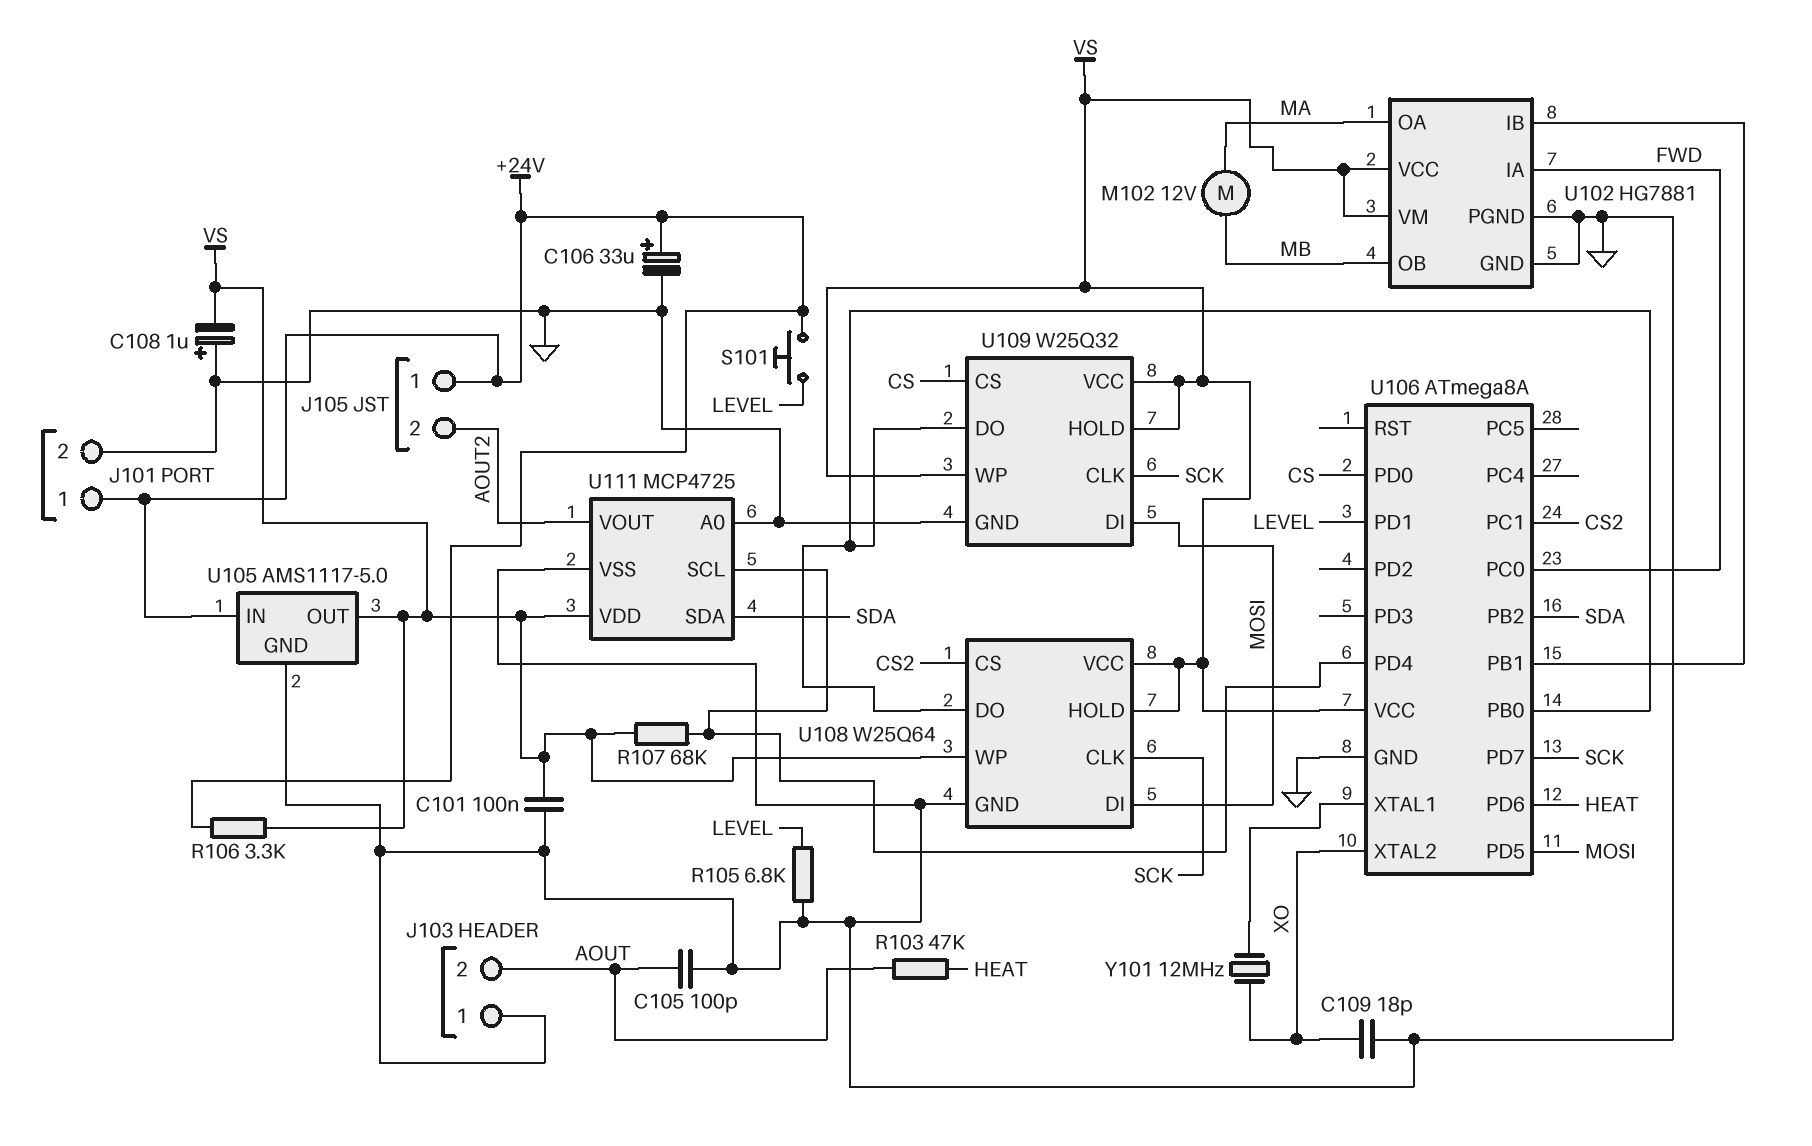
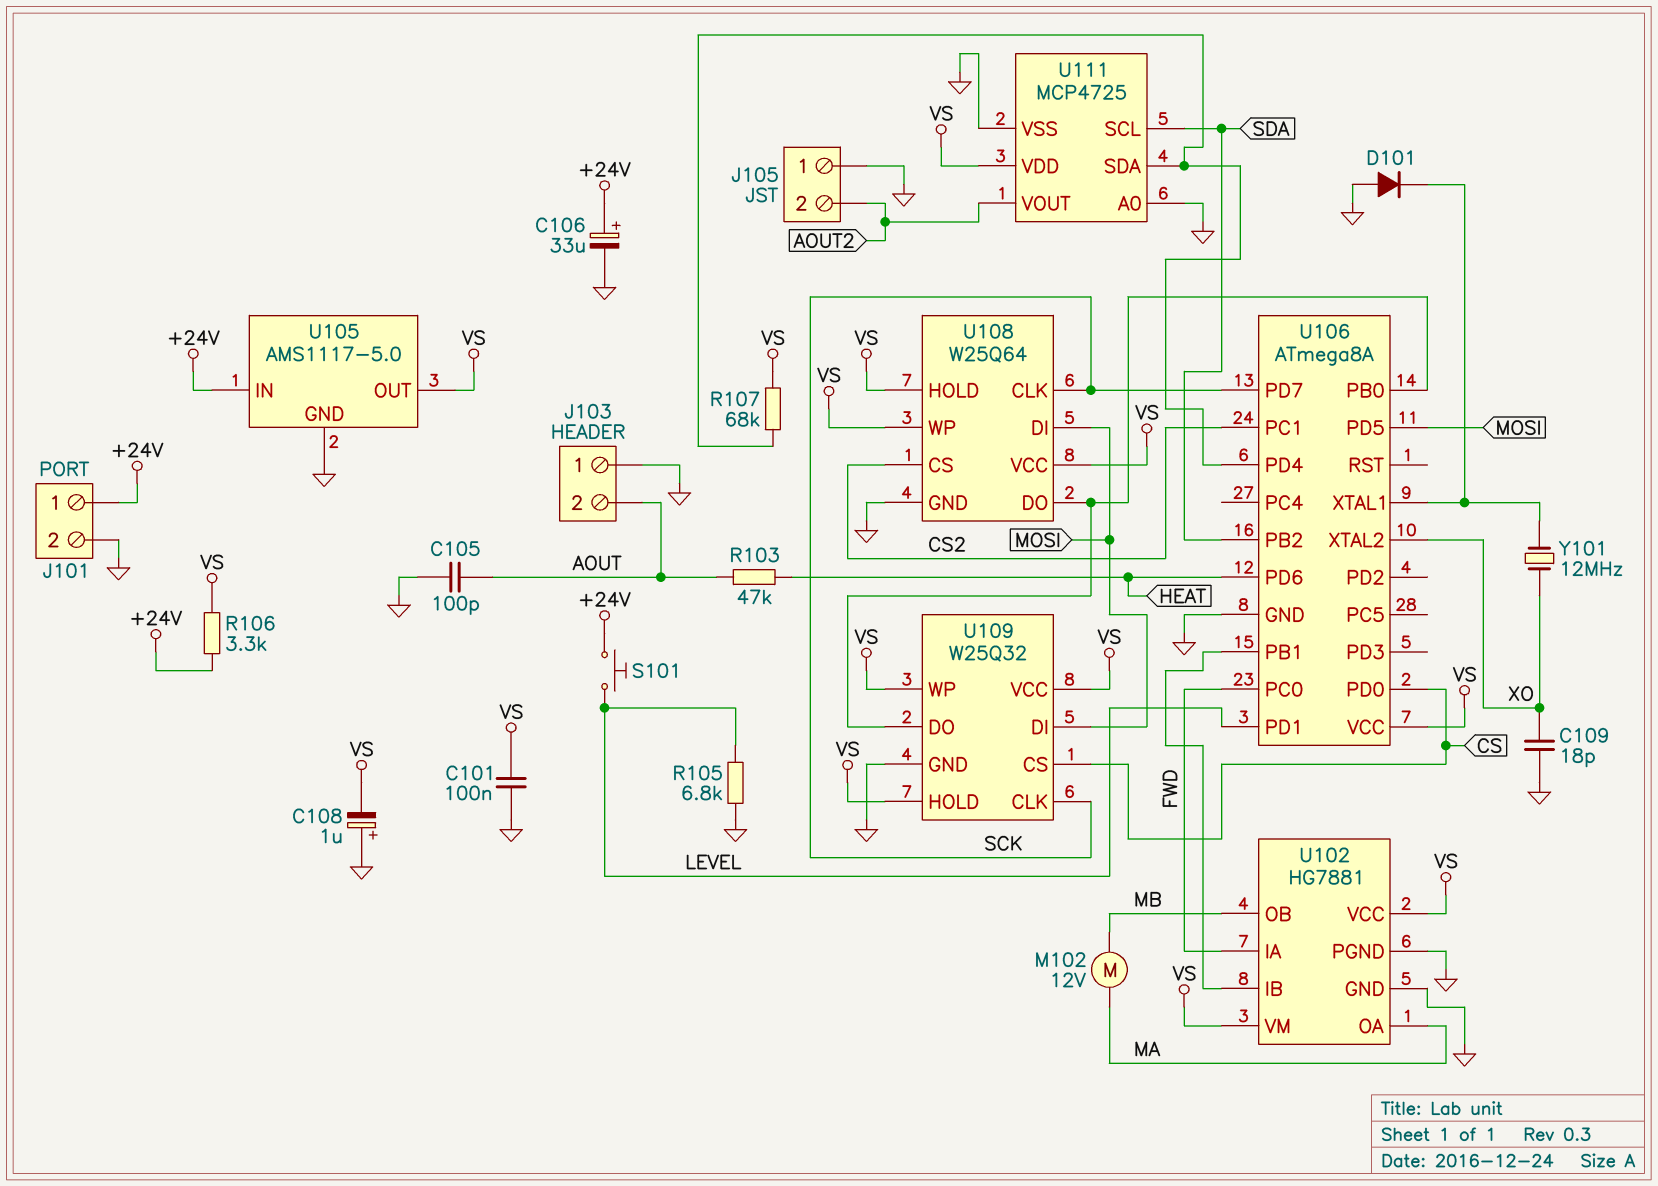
D101: none -> diode (A GND, K U106/XTAL1)
J105 pin 1: +24V -> GND
U111 pin SCL: U106/PD4 -> SDA
U111 pin SDA: SDA -> U106/PD4

